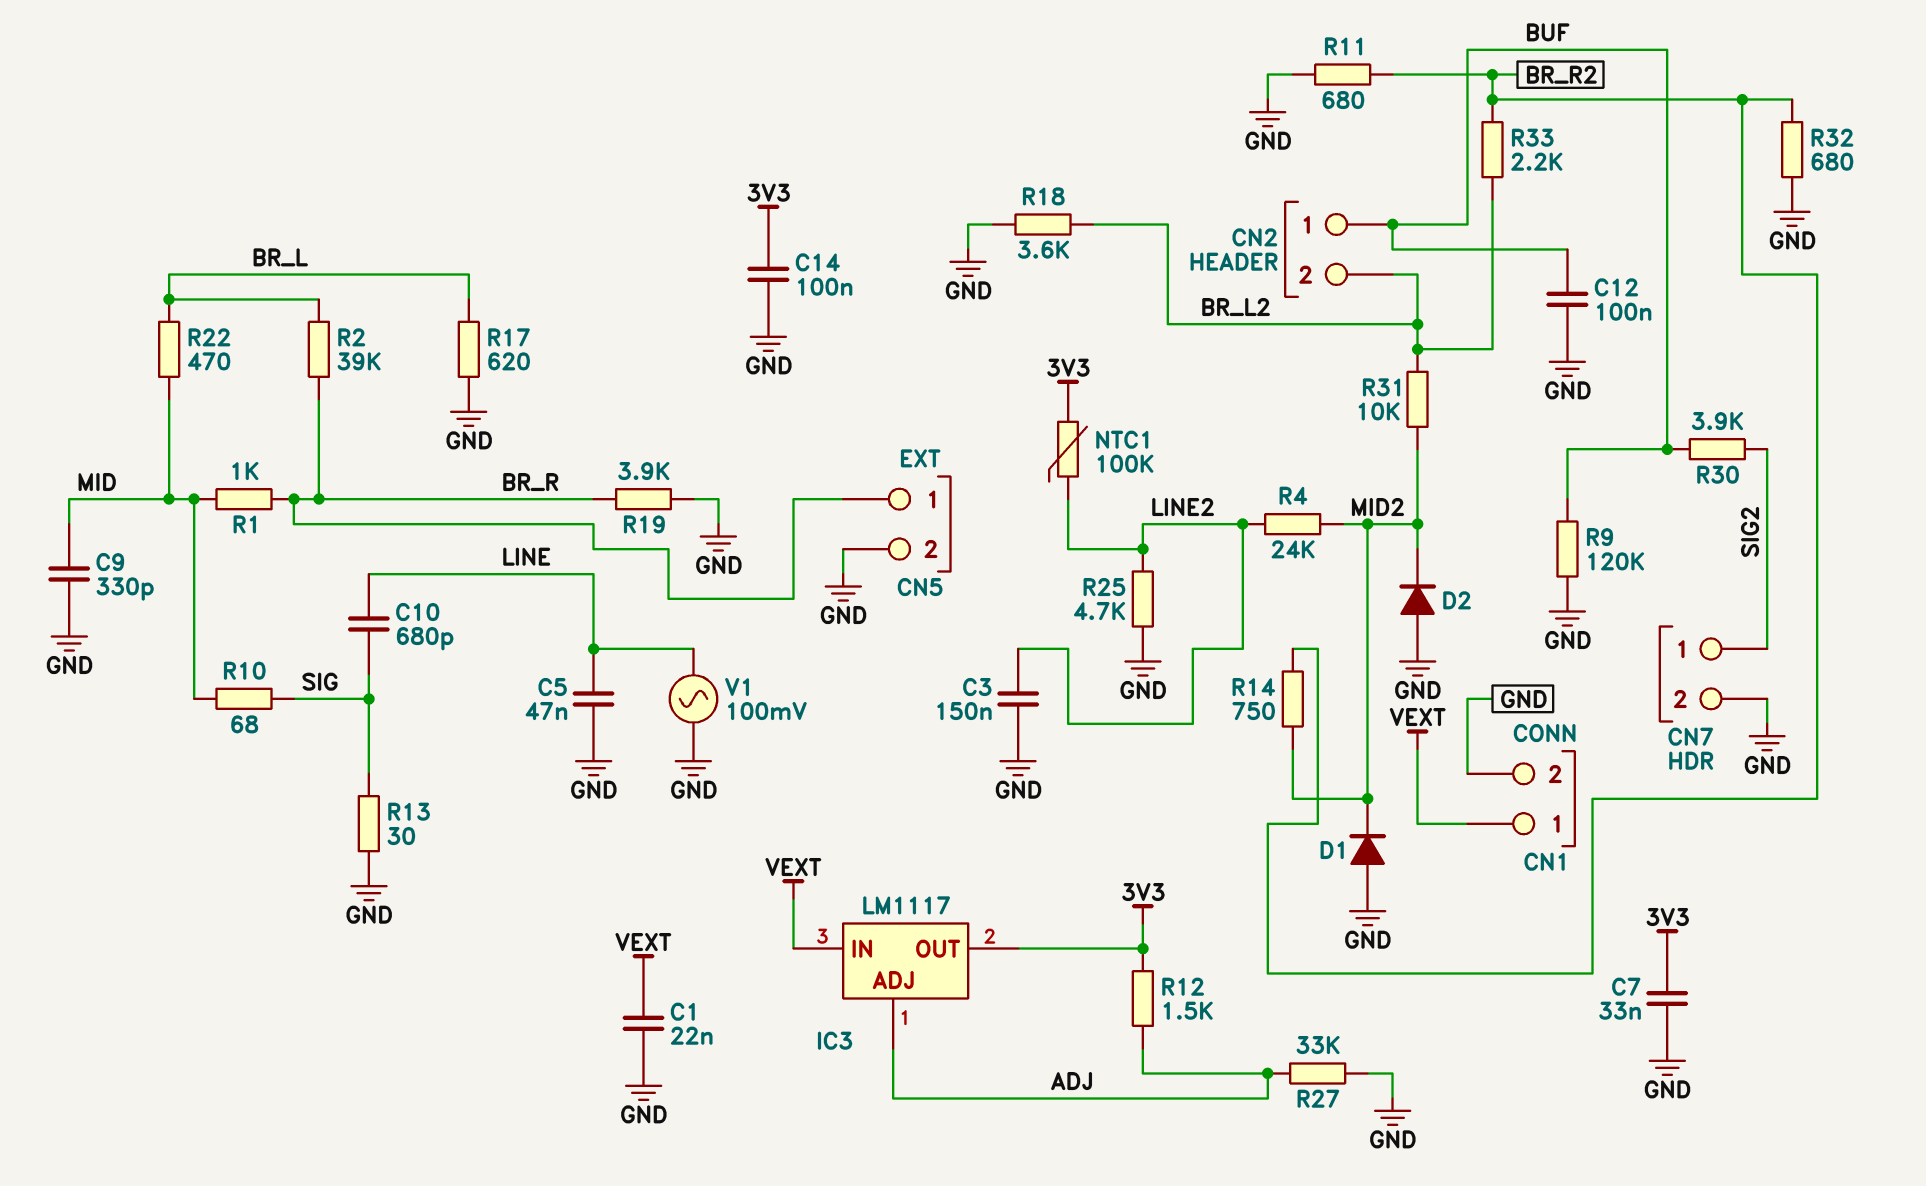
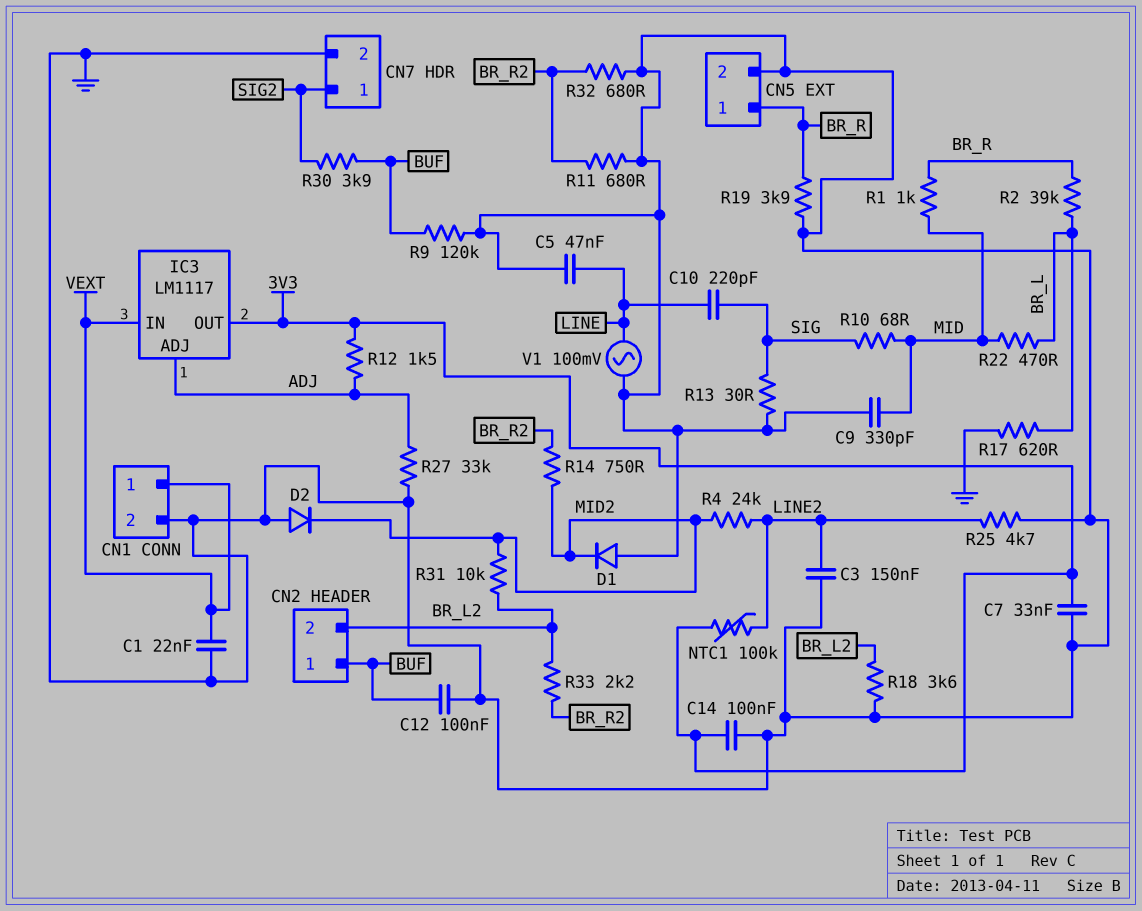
C10: 680pF (LINE, SIG) -> 220pF (LINE, SIG)

